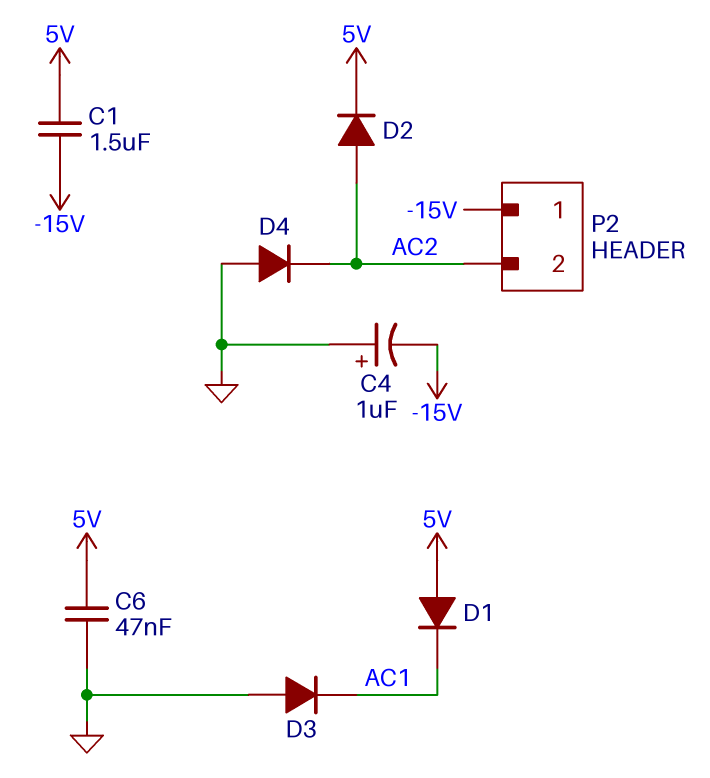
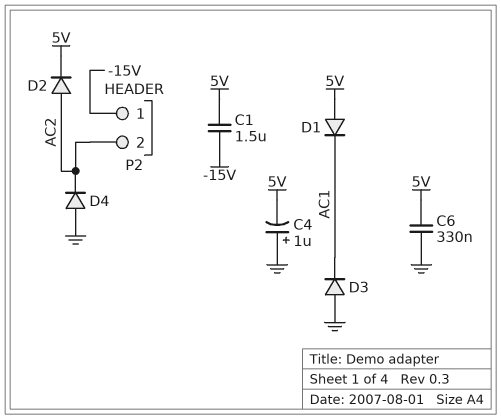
C4: 1uF (plus GND, minus -15V) -> 1uF (plus GND, minus 5V)
C6: 47nF (5V, GND) -> 330nF (5V, GND)

